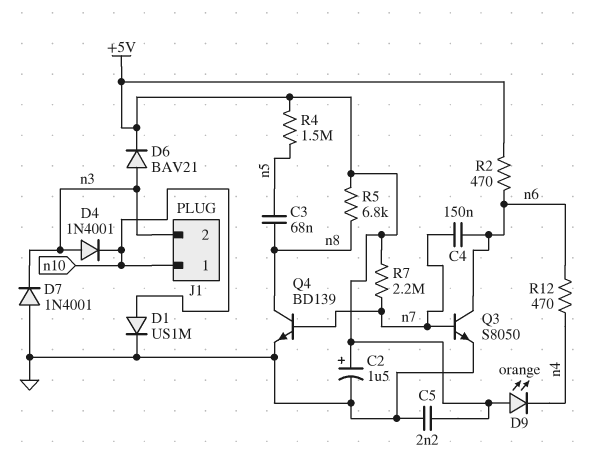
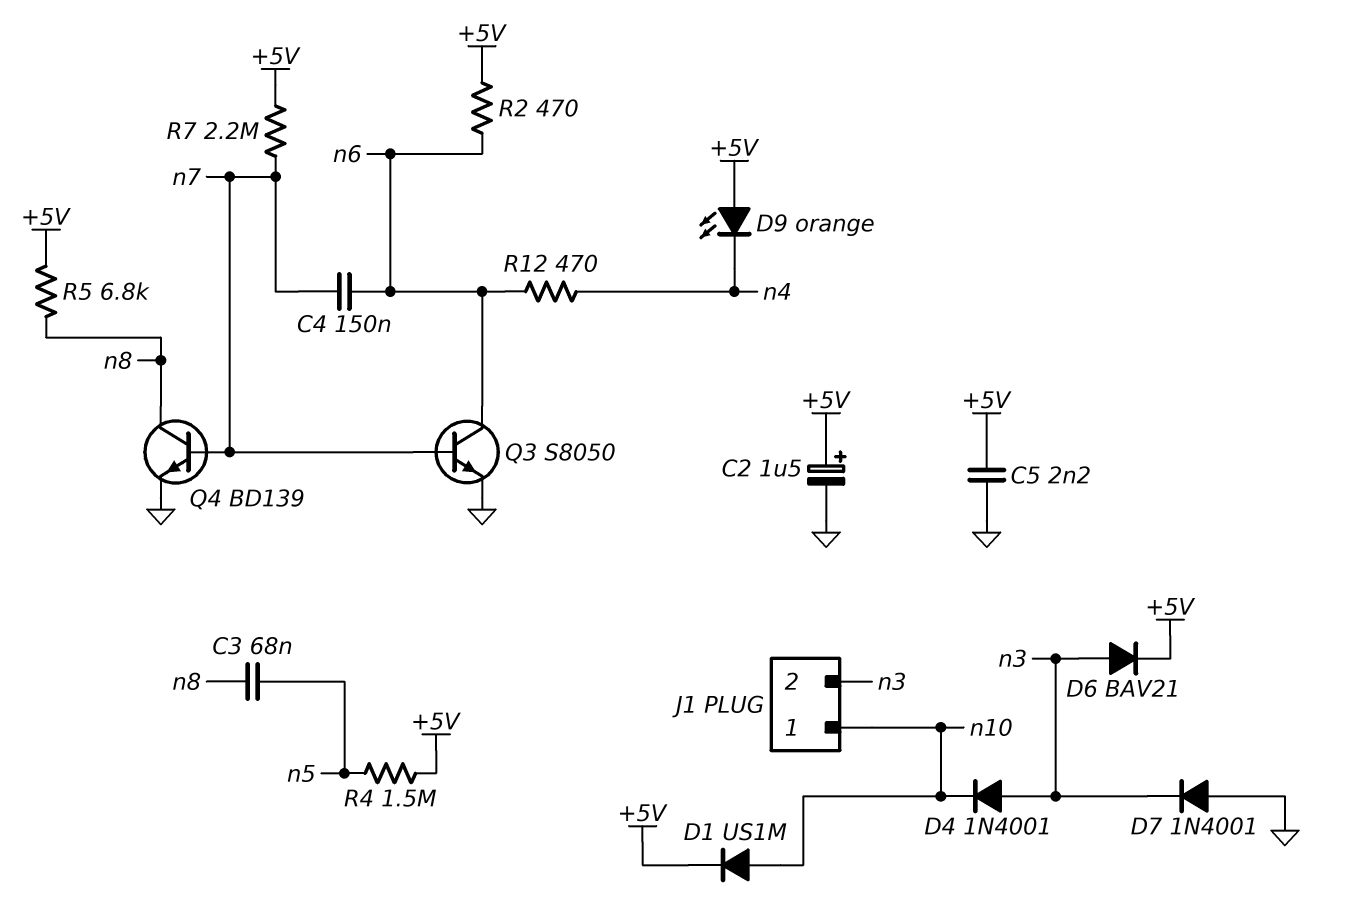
D1: diode US1M (A n10, K GND) -> diode US1M (A n10, K +5V)

